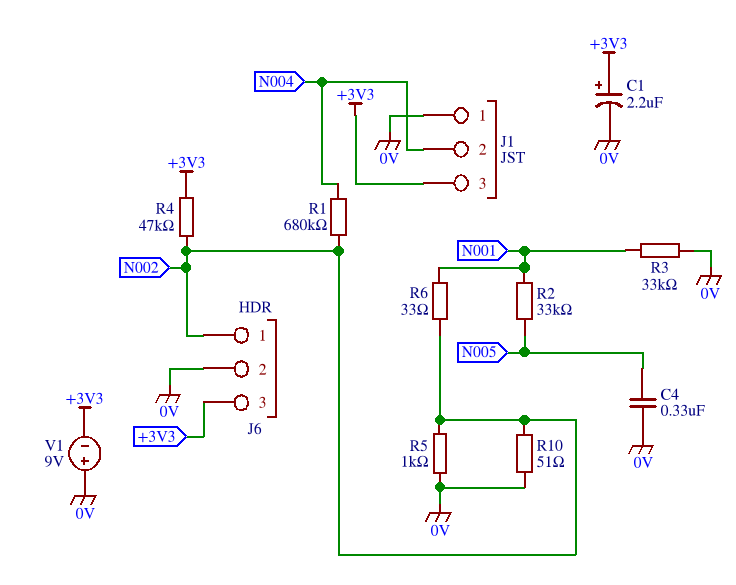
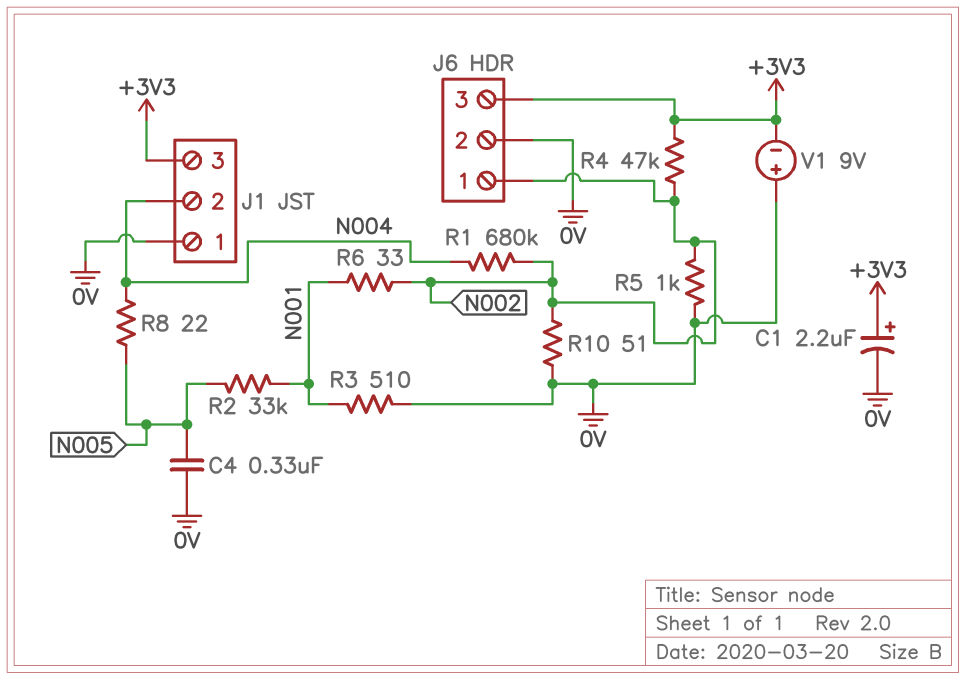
R3: 33k (0V, N001) -> 510 (0V, N001)
R8: none -> 22 (N004, N005)

